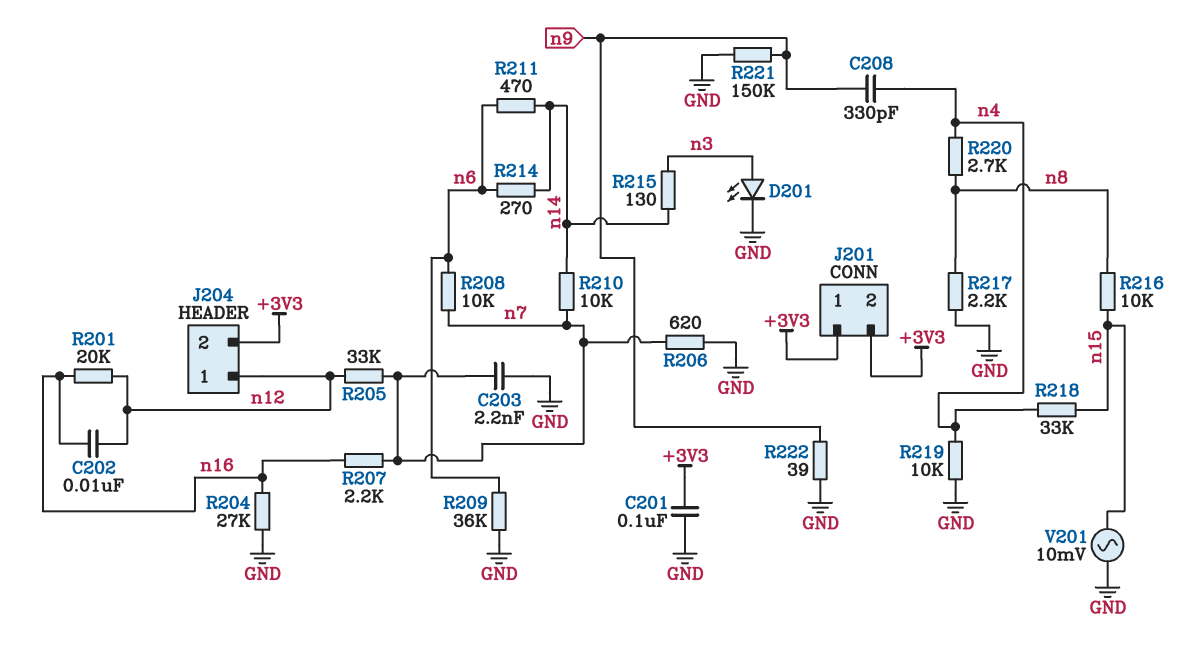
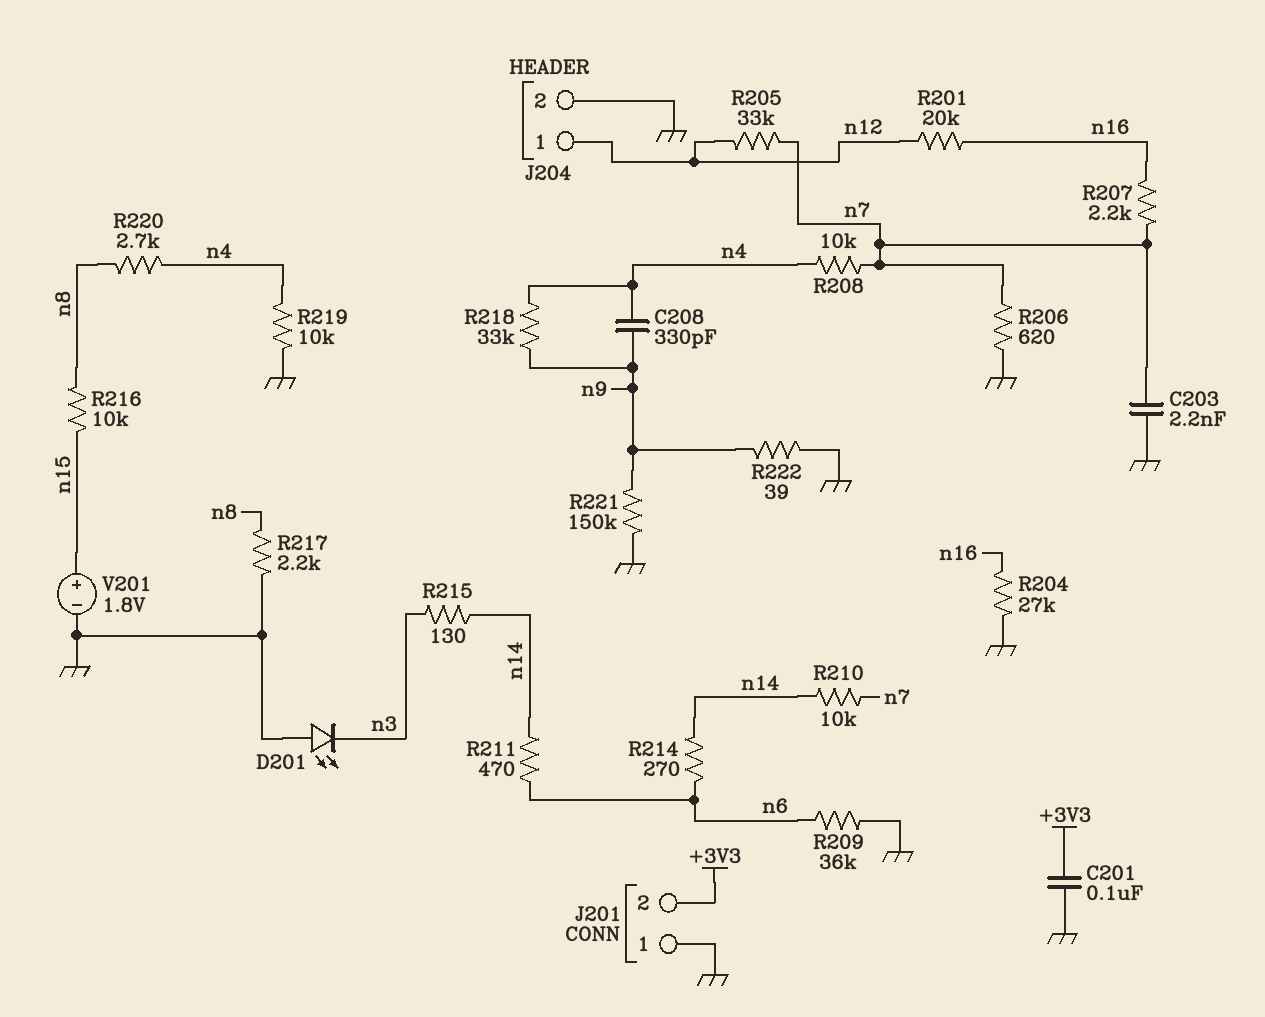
C202: 10nF (n12, n16) -> none
D201: LED (A n3, K GND) -> LED (A GND, K n3)
J201 pin 1: +3V3 -> GND
J204 pin 2: +3V3 -> GND
R208: 10k (n6, n7) -> 10k (n4, n7)
R218: 33k (n4, n15) -> 33k (n4, n9)
V201: AC 10mV (GND, n15) -> 1.8V (plus n15, minus GND)

